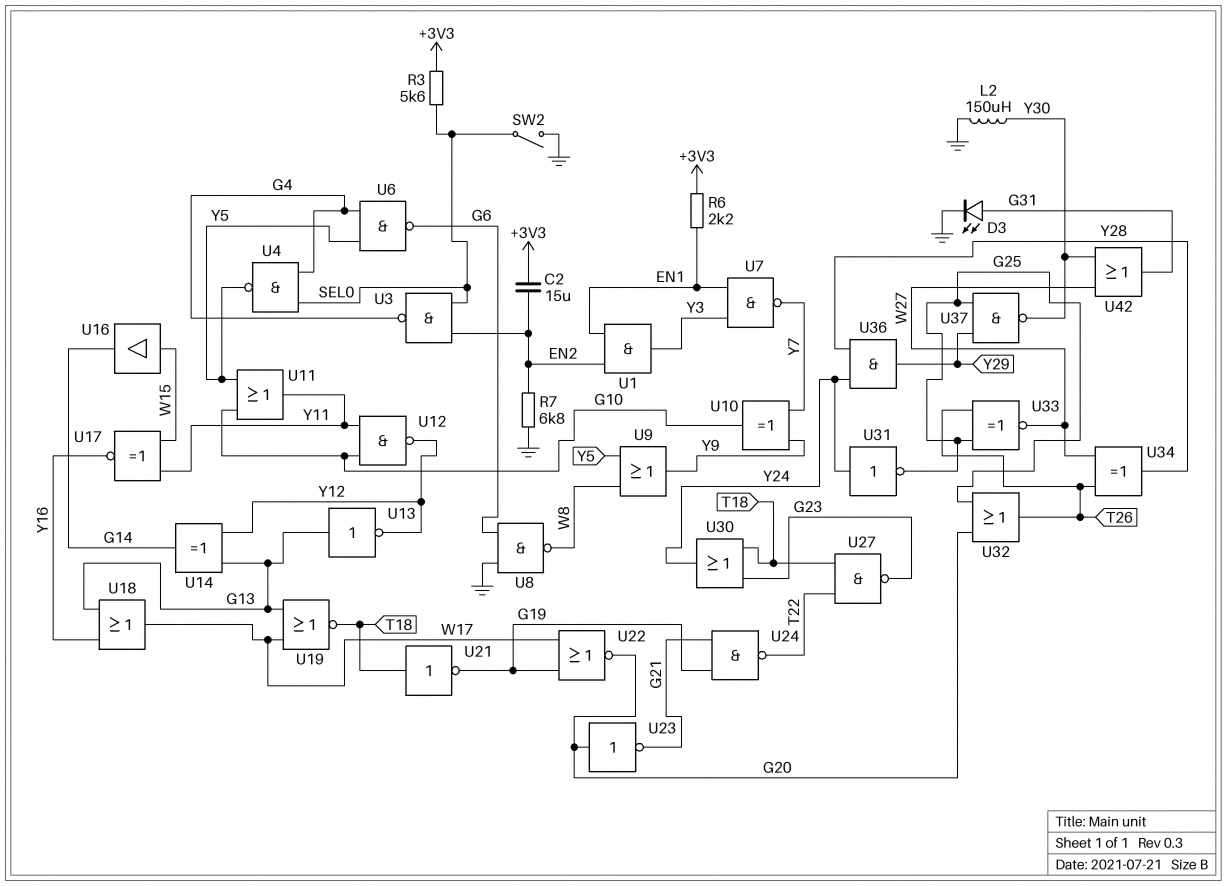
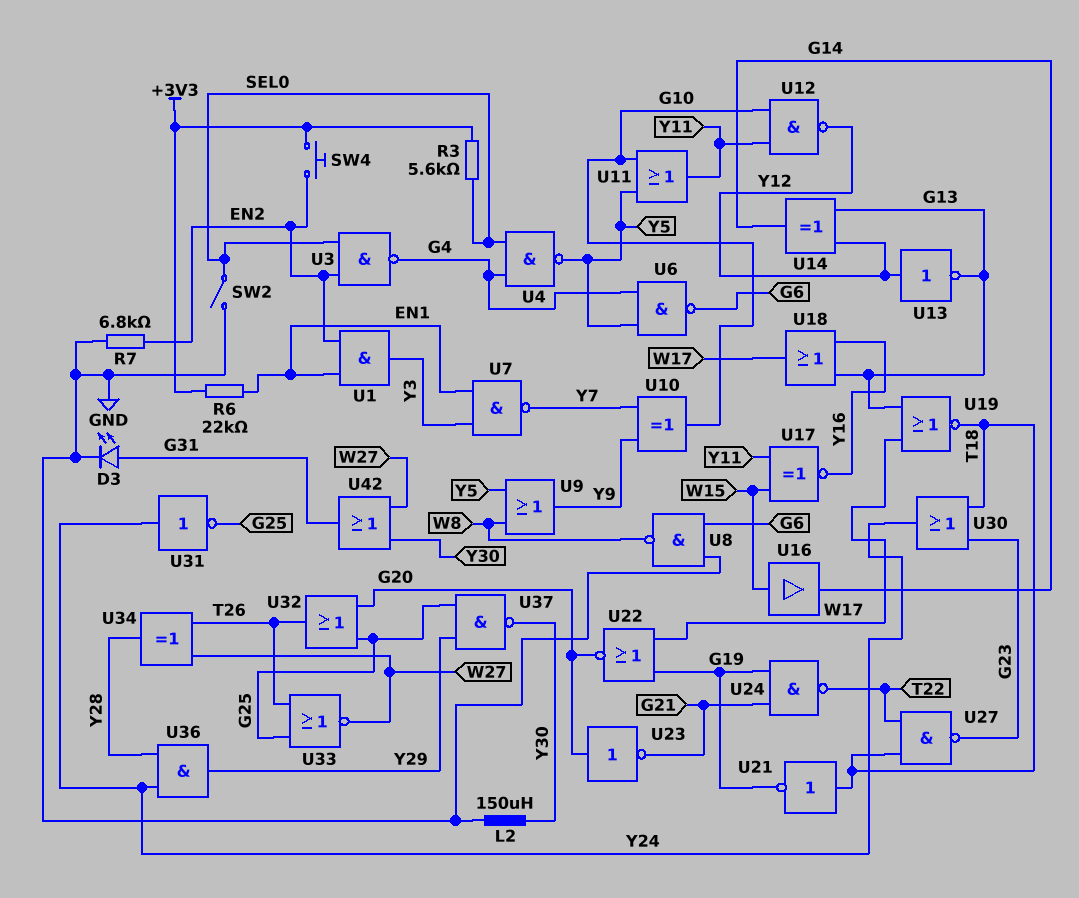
C2: 15uF (+3V3, EN2) -> none
R6: 2.2k (+3V3, EN1) -> 22k (+3V3, EN1)
SW4: none -> button (+3V3, EN2)
U13: NOT (in G13, out Y12) -> NOT (in Y12, out G13)
U33: XNOR (in G25, in T26, out W27) -> NOR (in G25, in T26, out W27)

